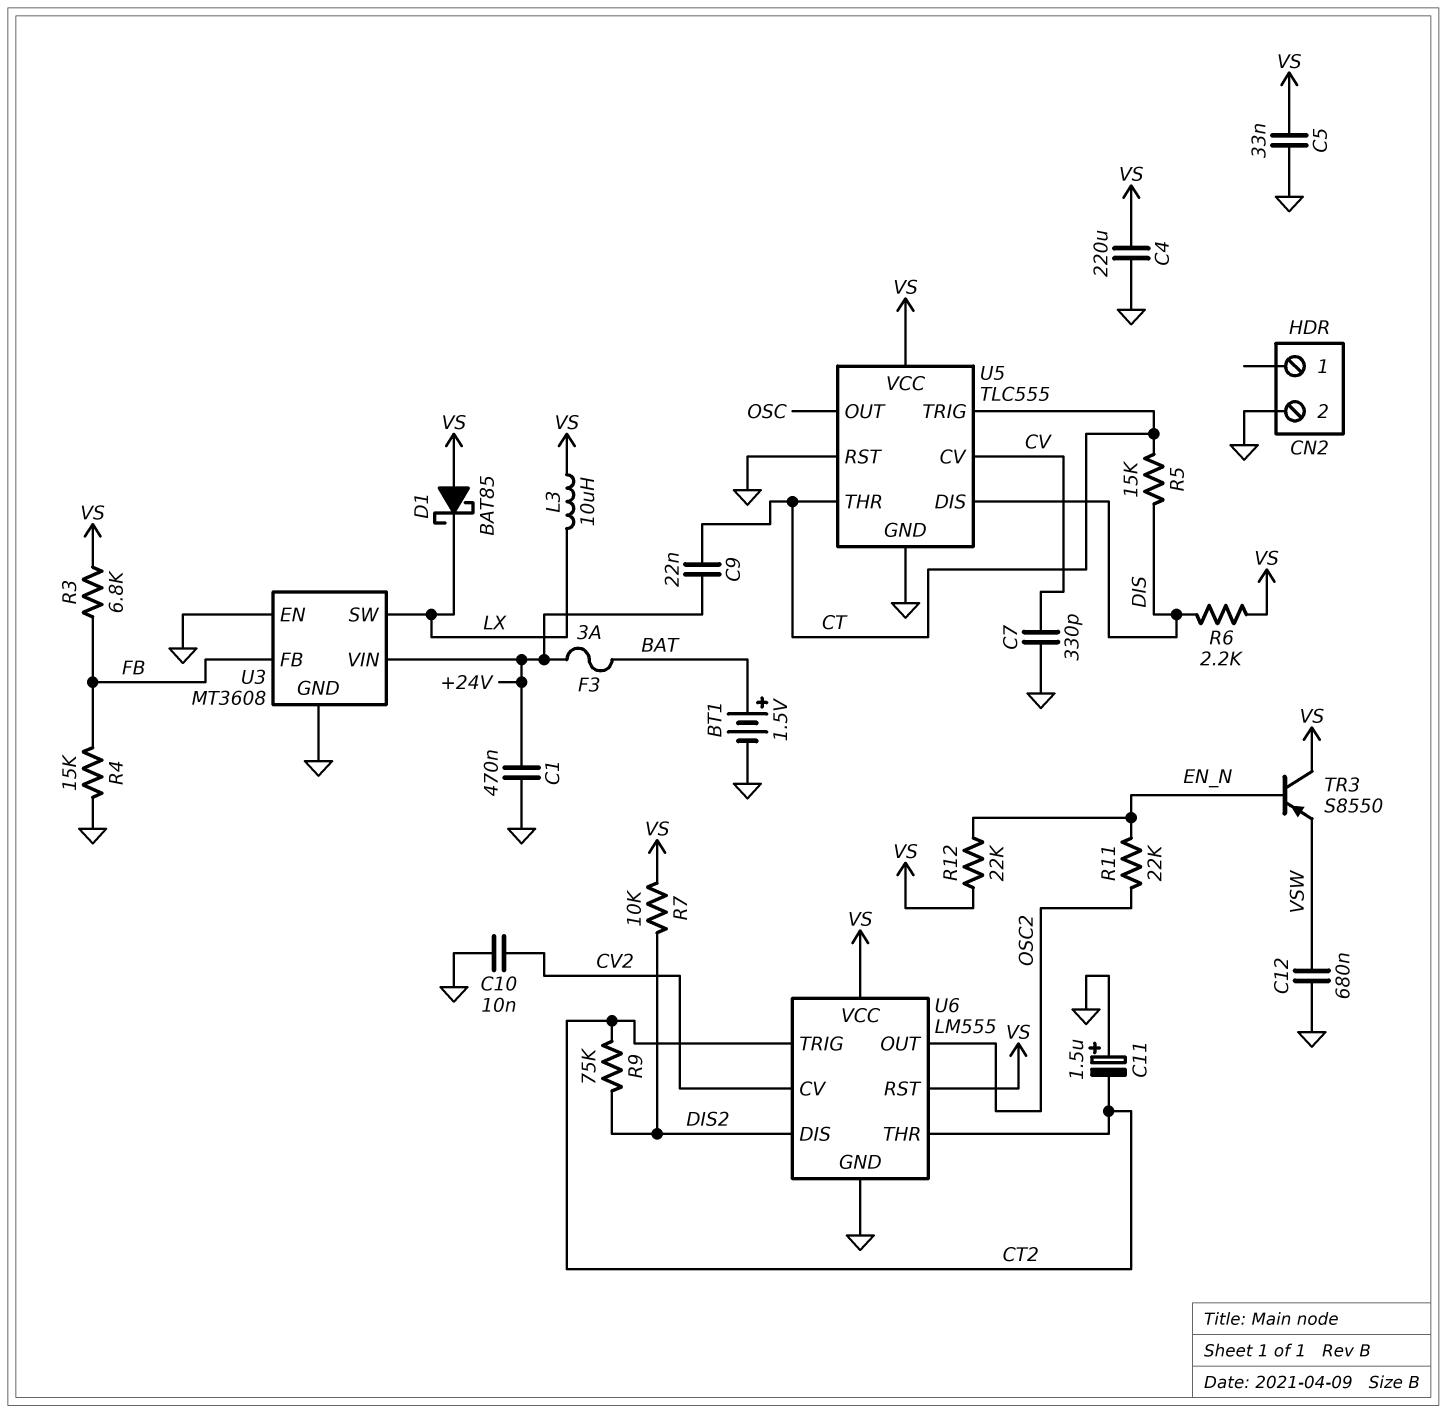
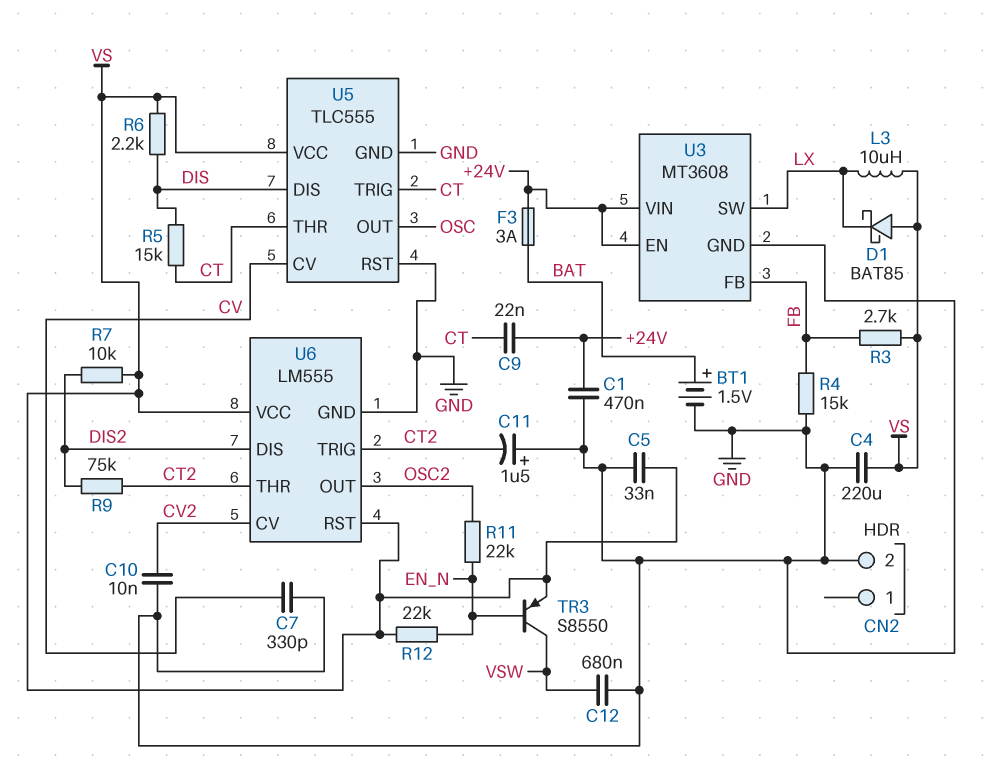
R3: 6.8k (FB, VS) -> 2.7k (FB, VS)
TR3: PNP S8550 (B EN_N, C VS, E VSW) -> PNP S8550 (B EN_N, C VSW, E VS)
U3 pin EN: GND -> +24V

